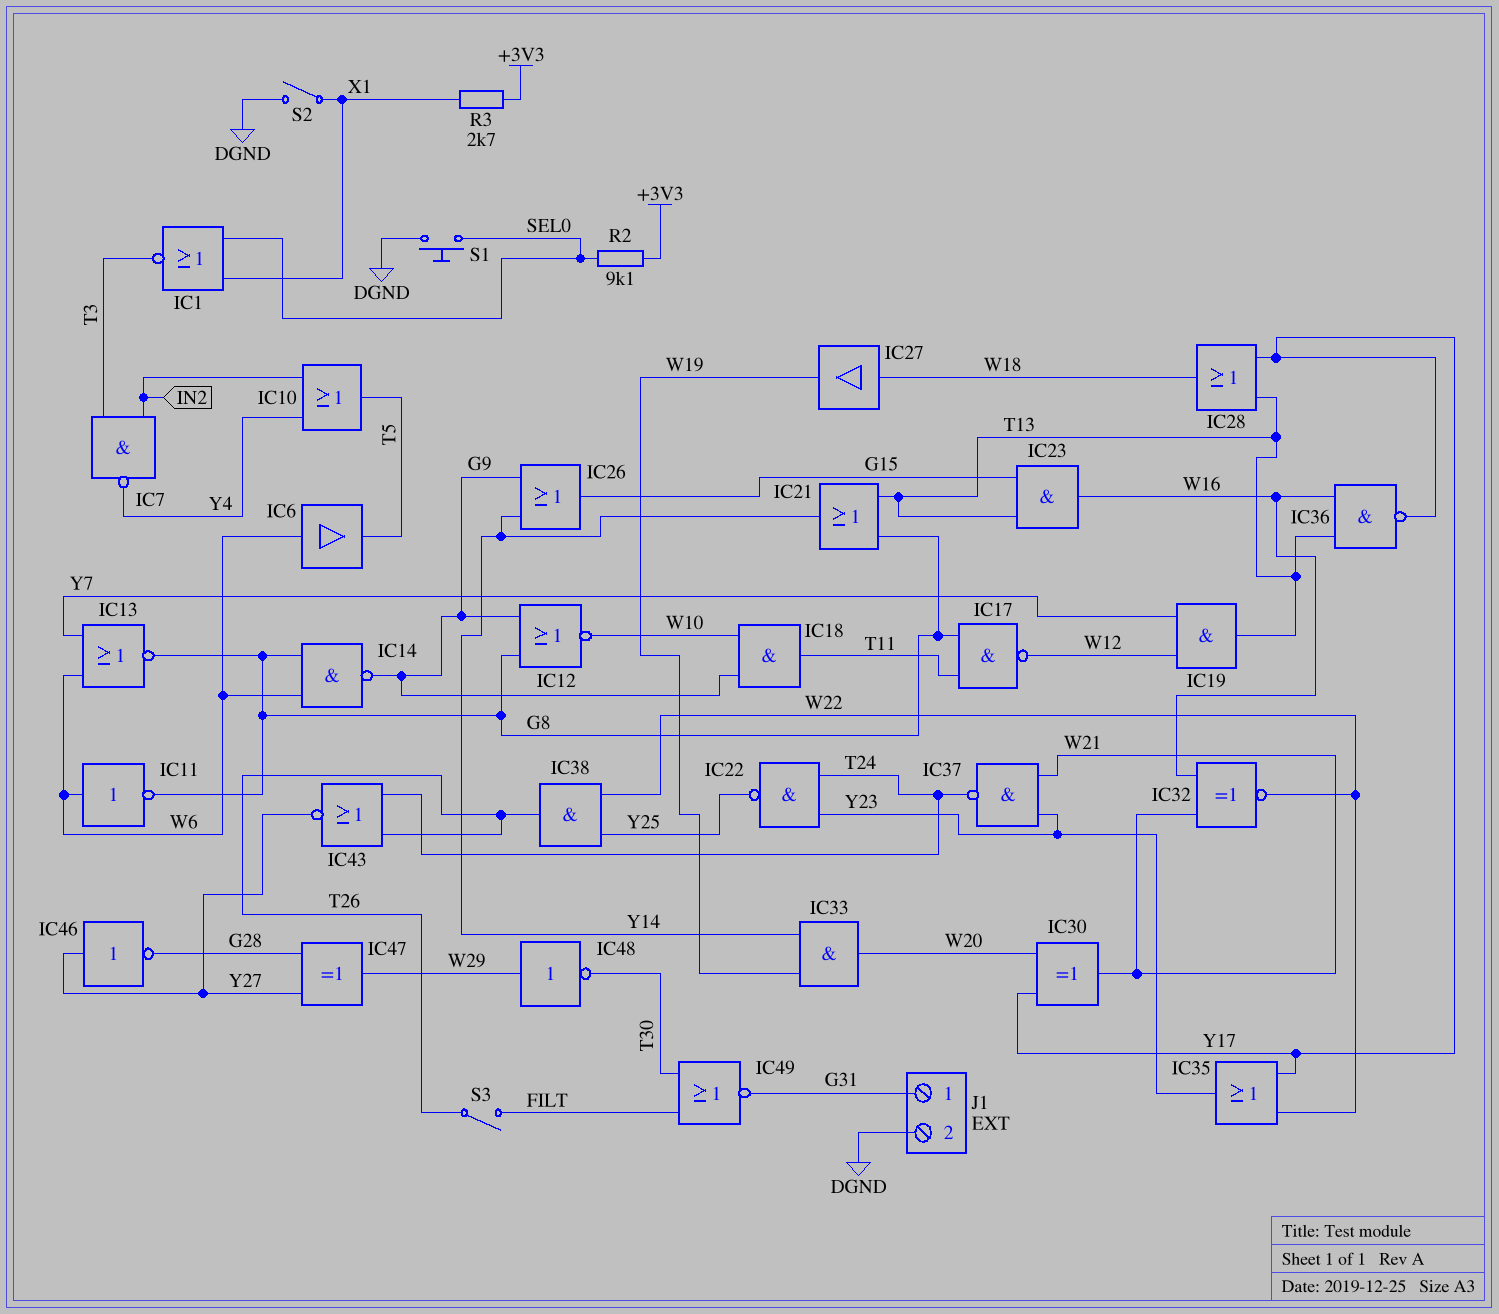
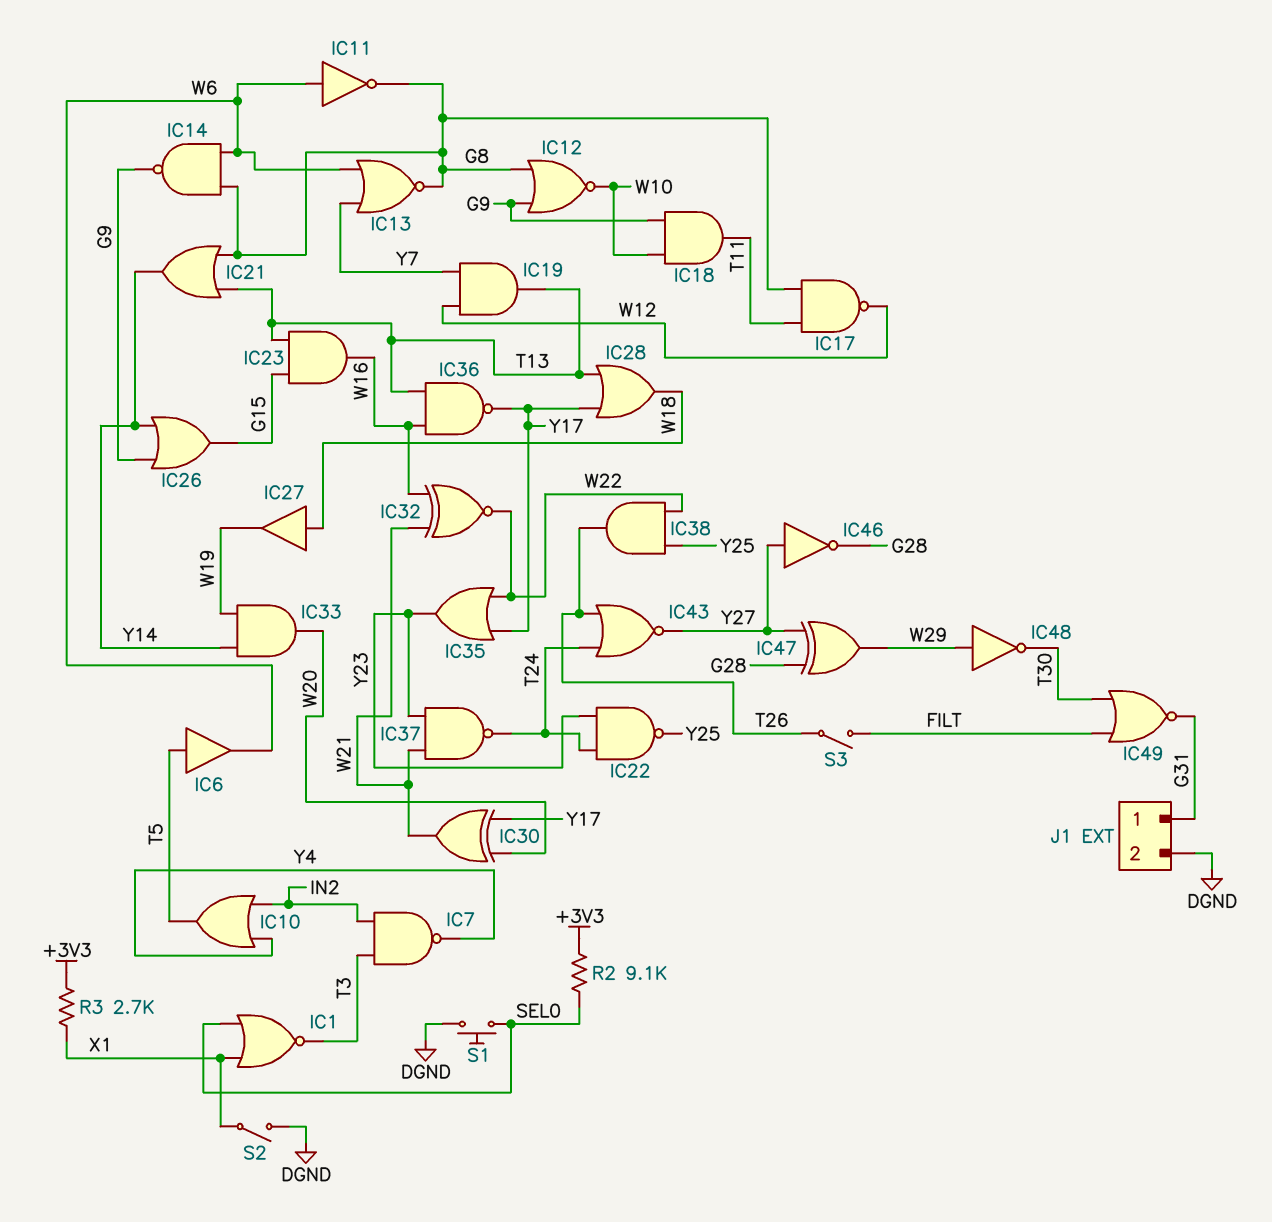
IC6: buffer (in W6, out T5) -> buffer (in T5, out W6)

